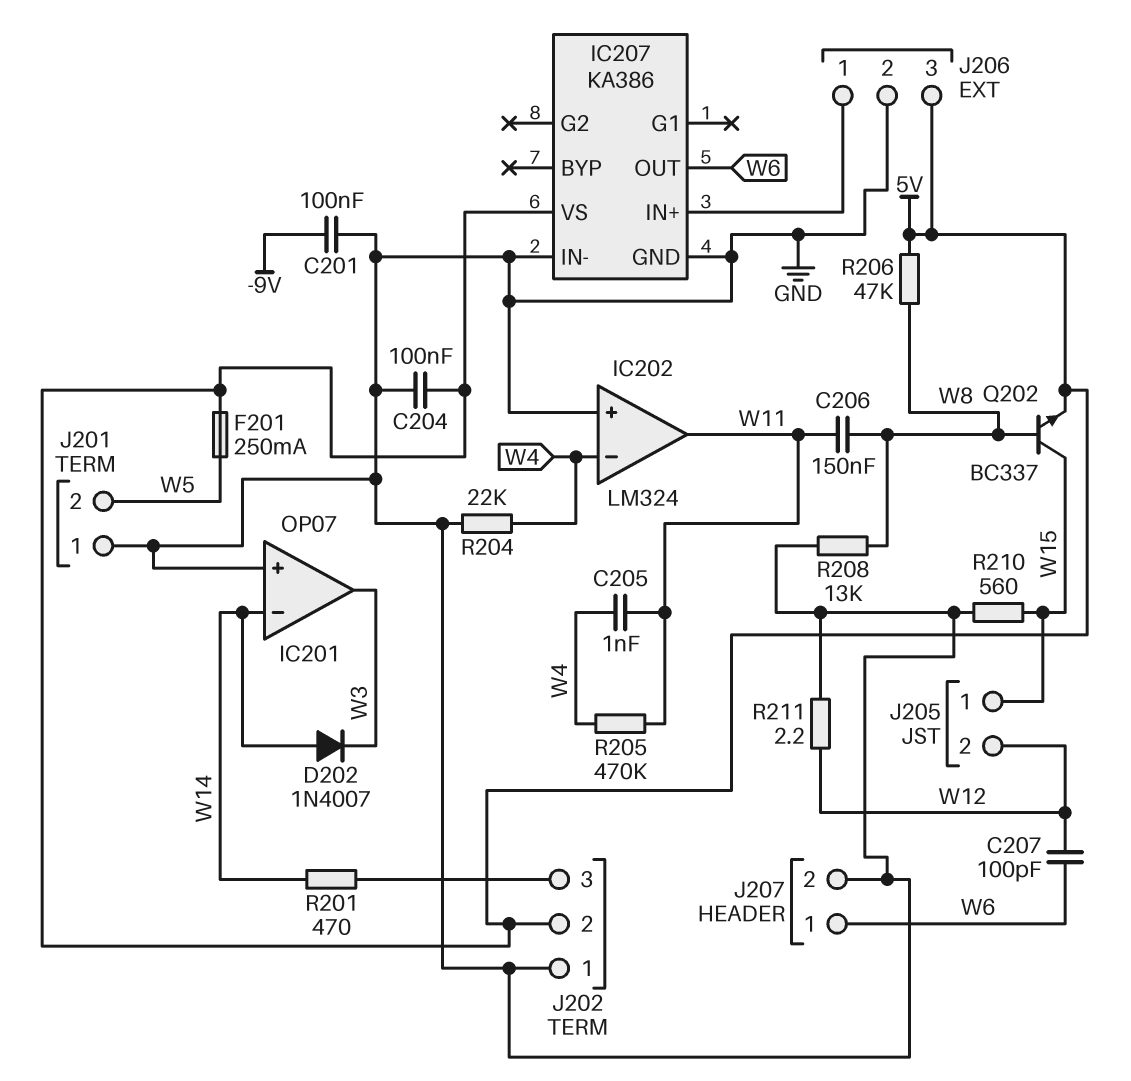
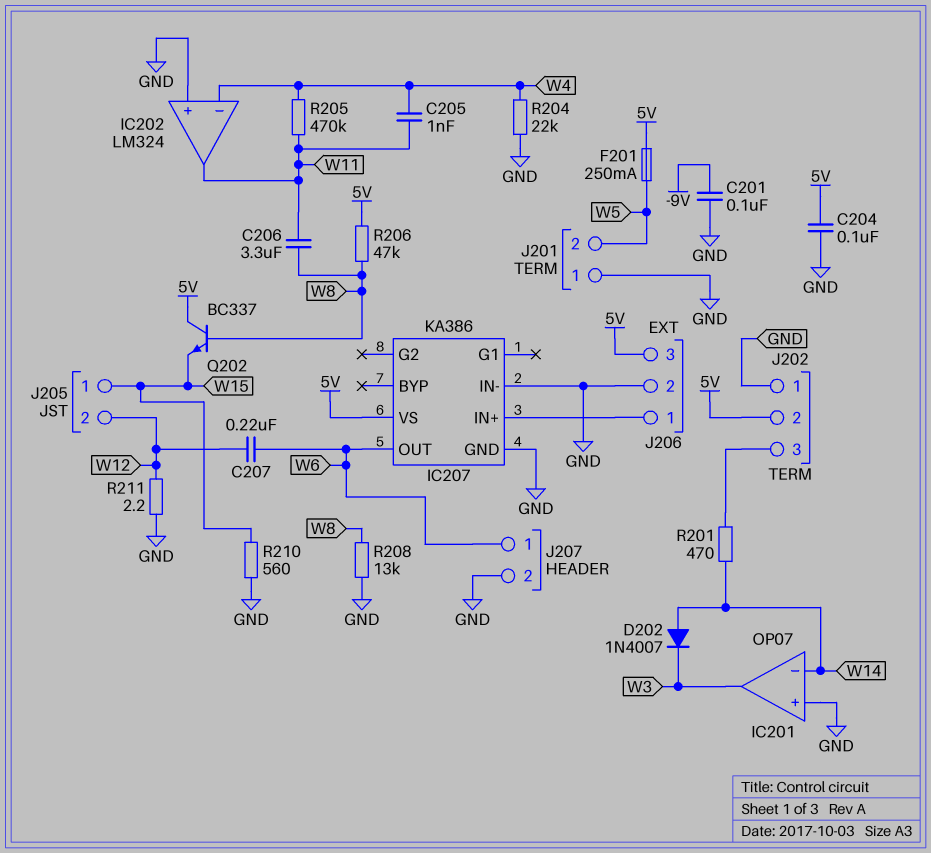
C206: 150nF (W8, W11) -> 3.3uF (W8, W11)
C207: 100pF (W6, W12) -> 220nF (W6, W12)
Q202: NPN BC337 (B W8, C W15, E 5V) -> NPN BC337 (B W8, C 5V, E W15)

